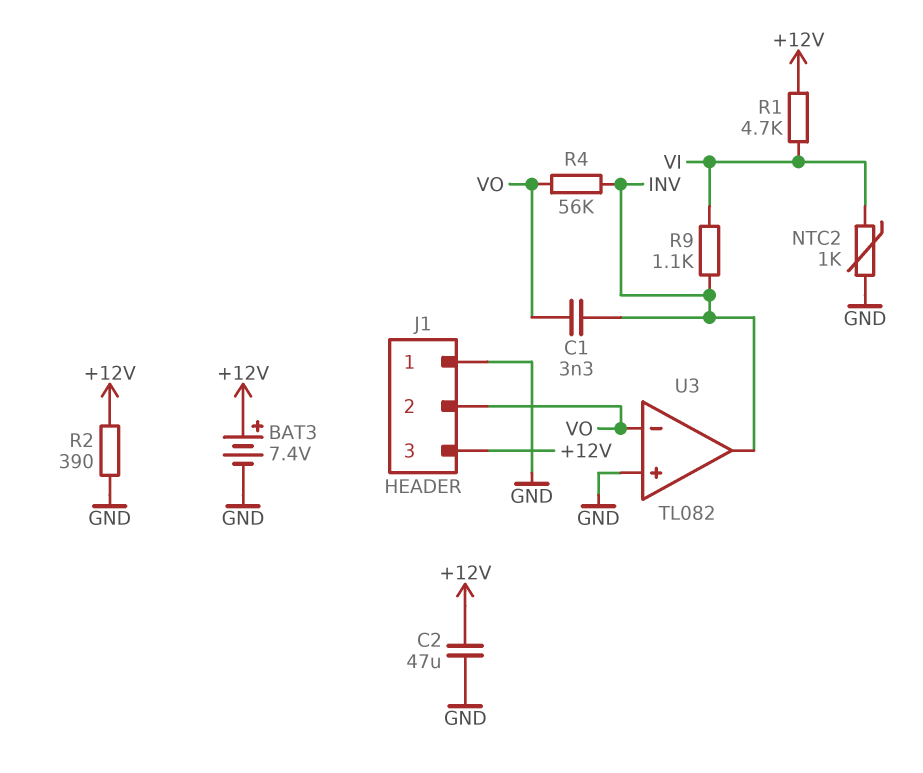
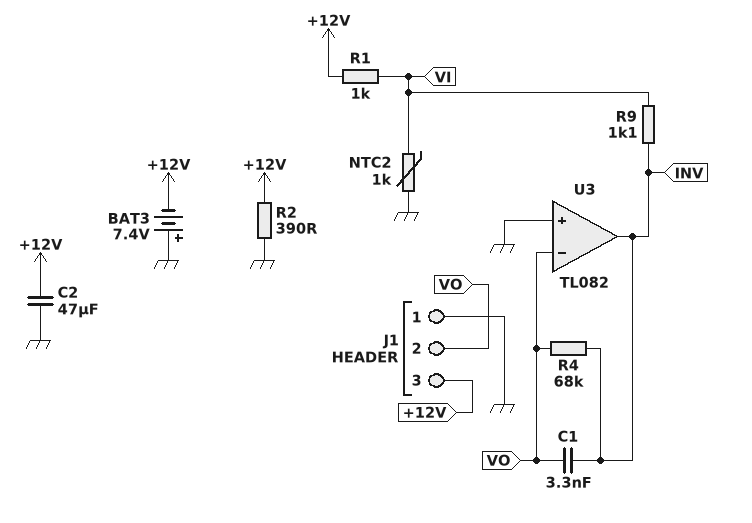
BAT3: 7.4V (plus +12V, minus GND) -> 7.4V (plus GND, minus +12V)
R1: 4.7k (+12V, VI) -> 1k (+12V, VI)
R4: 56k (INV, VO) -> 68k (INV, VO)

